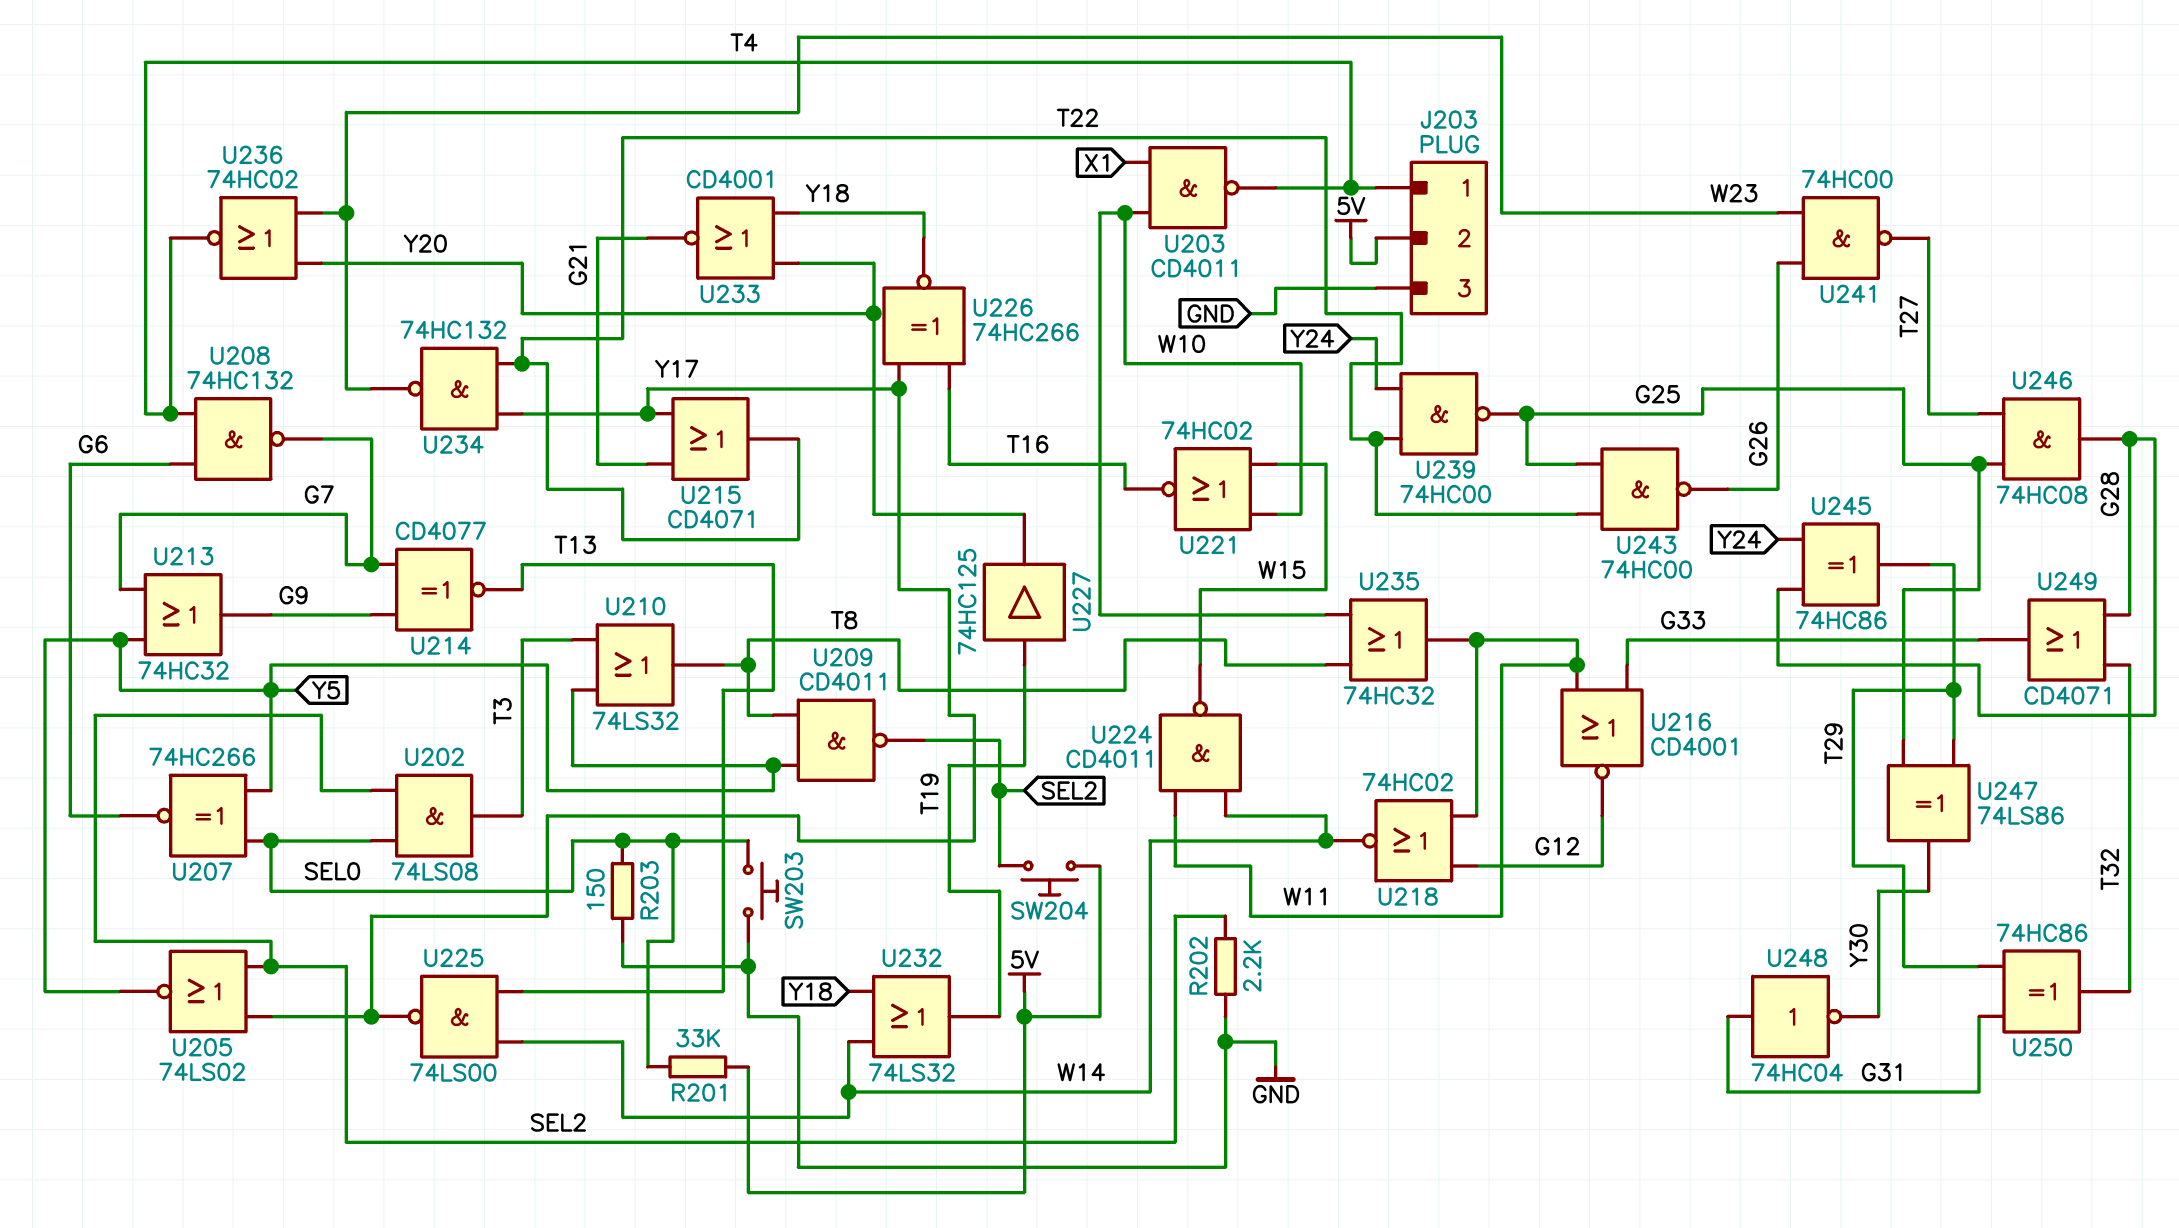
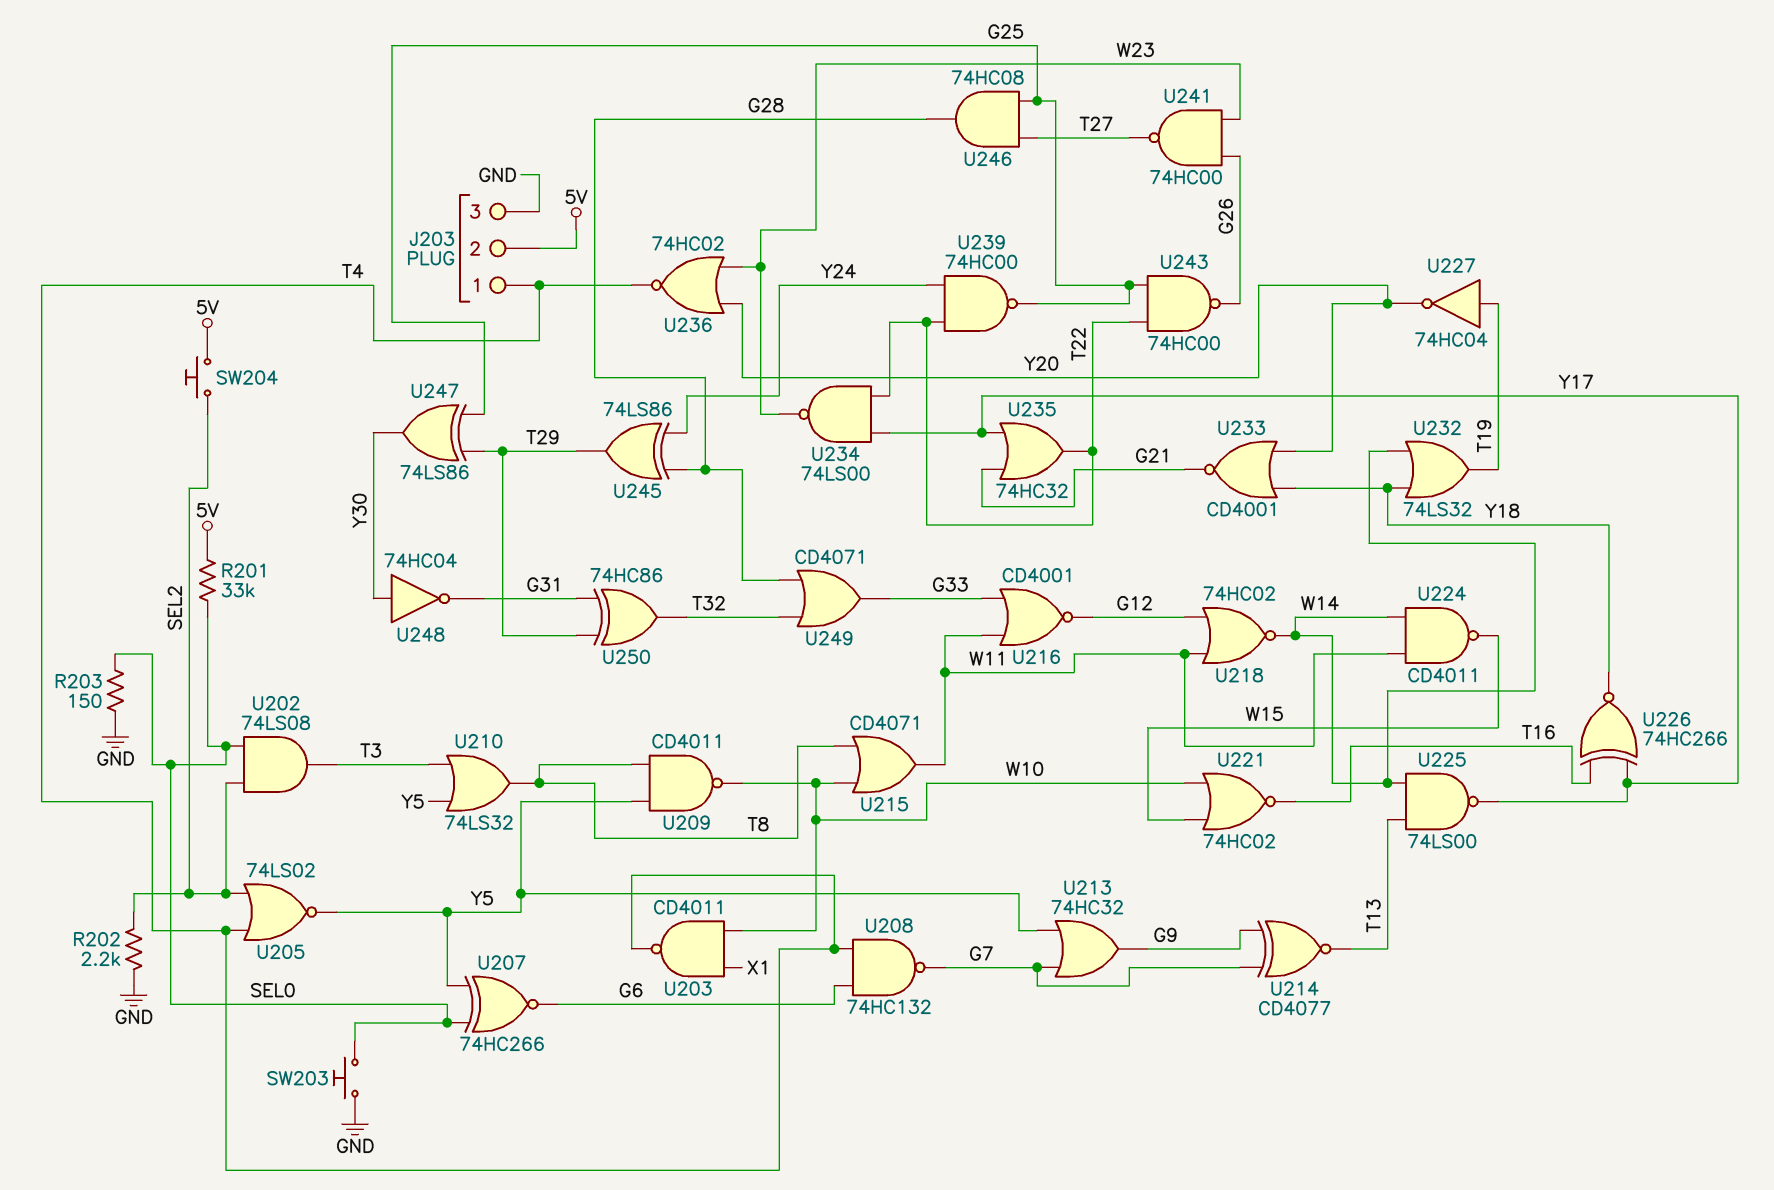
U205: NOR 74LS02 (in SEL2, in Y17, out Y5) -> NOR 74LS02 (in SEL2, in T4, out Y5)
U209: NAND CD4011 (in T8, in Y5, out SEL2) -> NAND CD4011 (in T8, in Y5, out W10)
U215: OR CD4071 (in G21, in Y17, out T22) -> OR CD4071 (in T8, in W10, out W11)
U227: buffer 74HC125 (in T19, out Y20) -> NOT 74HC04 (in T19, out Y20)
U234: NAND 74HC132 (in T22, in Y17, out W23) -> NAND 74LS00 (in T22, in Y17, out W23)
U235: OR 74HC32 (in T8, in W10, out W11) -> OR 74HC32 (in G21, in Y17, out T22)
U245: XOR 74HC86 (in G28, in Y24, out T29) -> XOR 74LS86 (in G28, in Y24, out T29)
U248: NOT 74HC04 (in G31, out Y30) -> NOT 74HC04 (in Y30, out G31)

